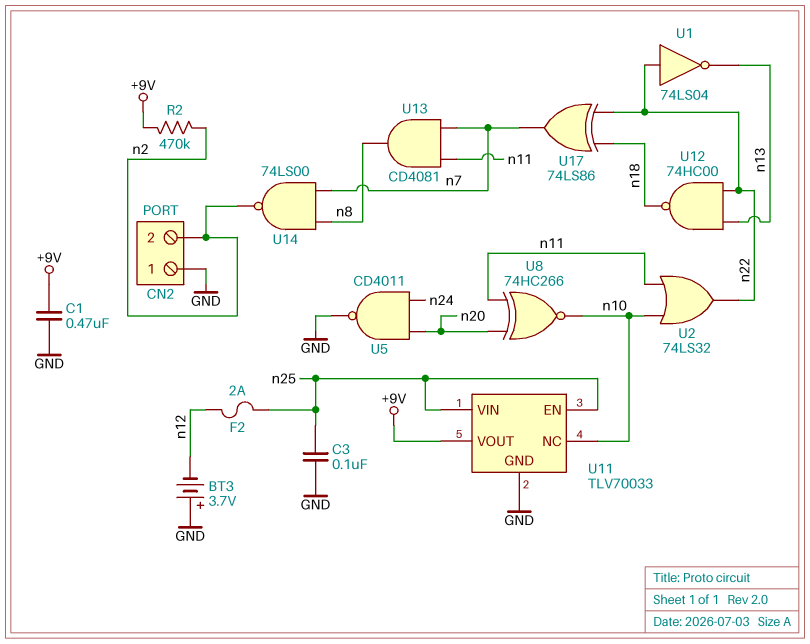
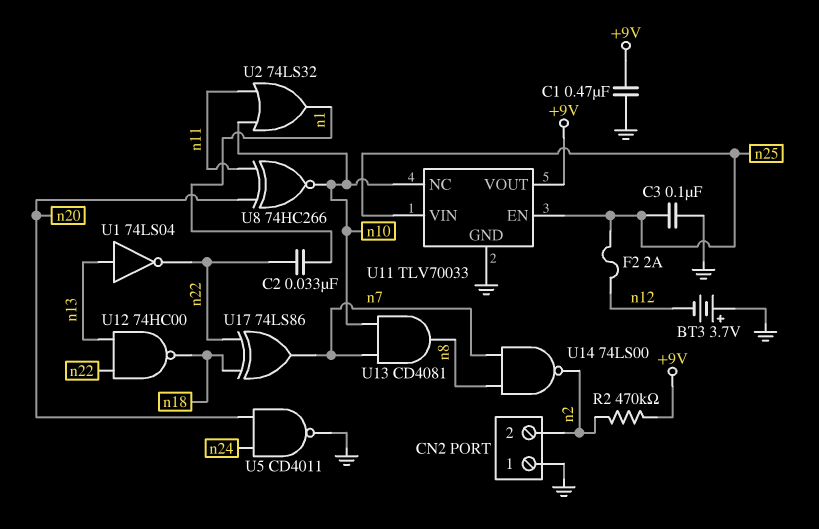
C2: none -> 33nF (n1, n22)
U1: NOT 74LS04 (in n22, out n13) -> NOT 74LS04 (in n13, out n22)
U2: OR 74LS32 (in n10, in n11, out n22) -> OR 74LS32 (in n10, in n11, out n1)
U13: AND CD4081 (in n7, in n11, out n8) -> AND CD4081 (in n7, in n10, out n8)

